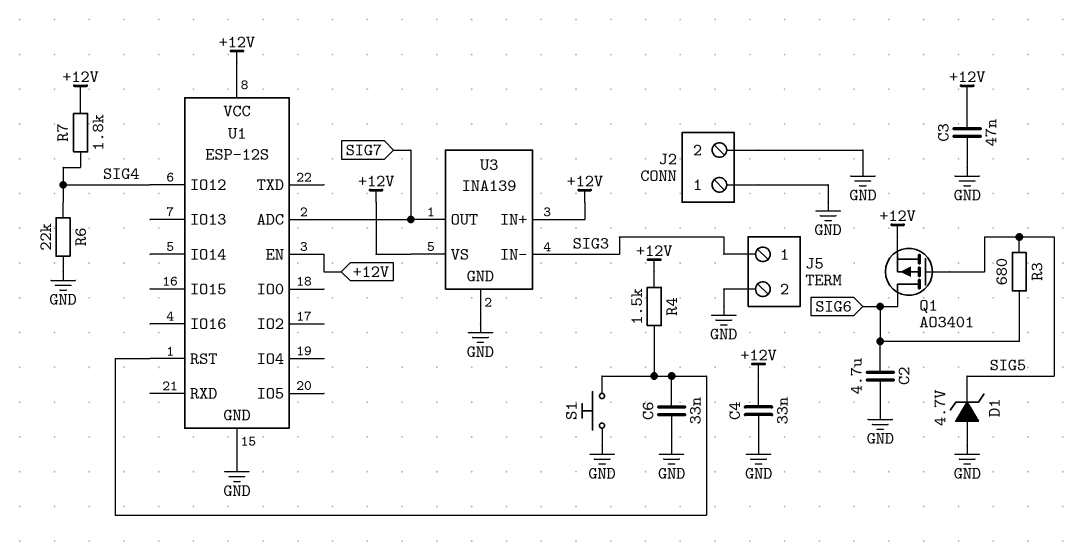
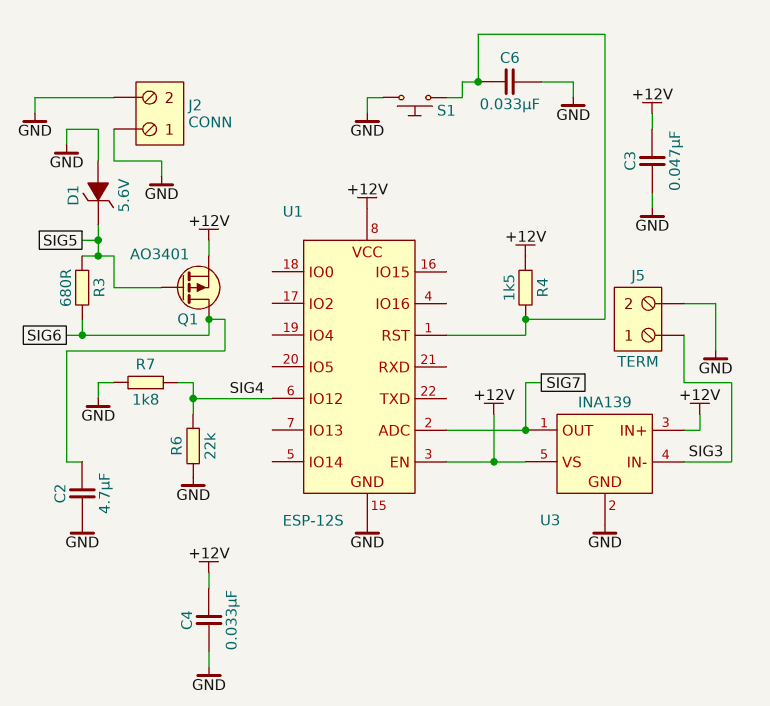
D1: zener 4.7V (A GND, K SIG5) -> zener 5.6V (A GND, K SIG5)
R7: 1.8k (+12V, SIG4) -> 1.8k (GND, SIG4)

